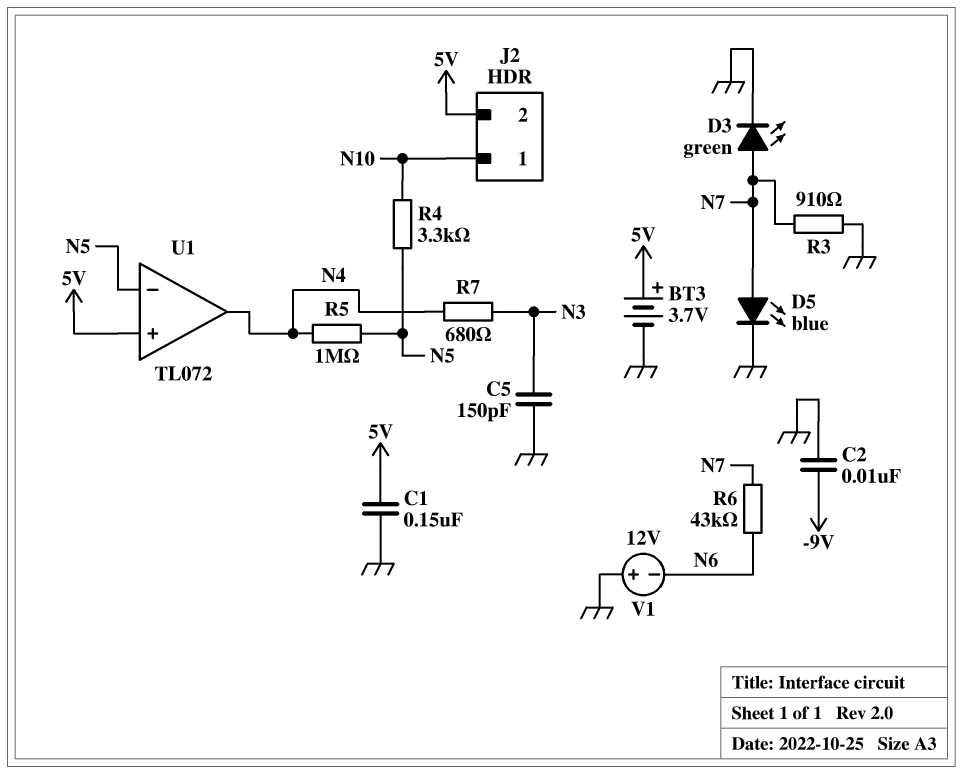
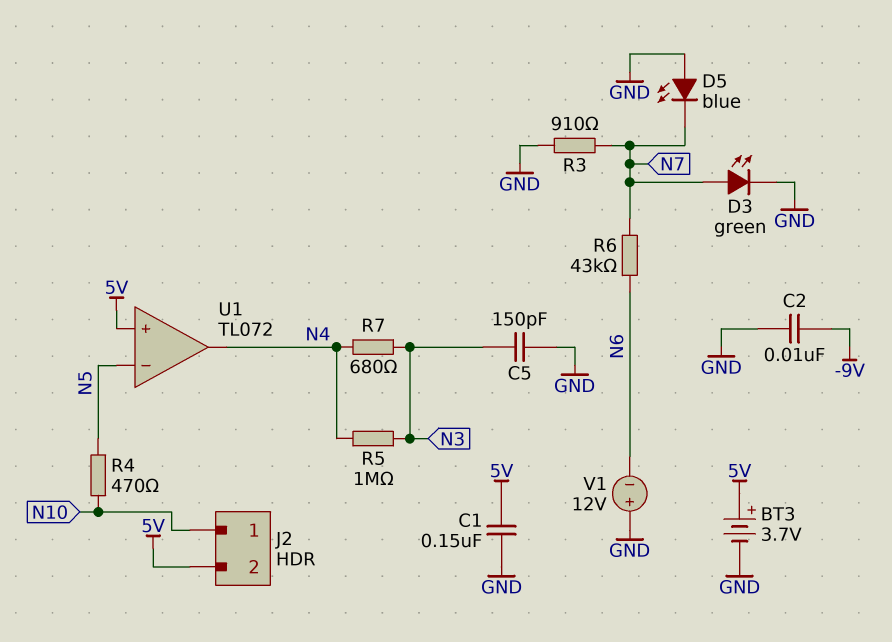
D5: LED blue (A N7, K GND) -> LED blue (A GND, K N7)
R4: 3.3k (N5, N10) -> 470 (N5, N10)
R5: 1M (N4, N5) -> 1M (N3, N4)

